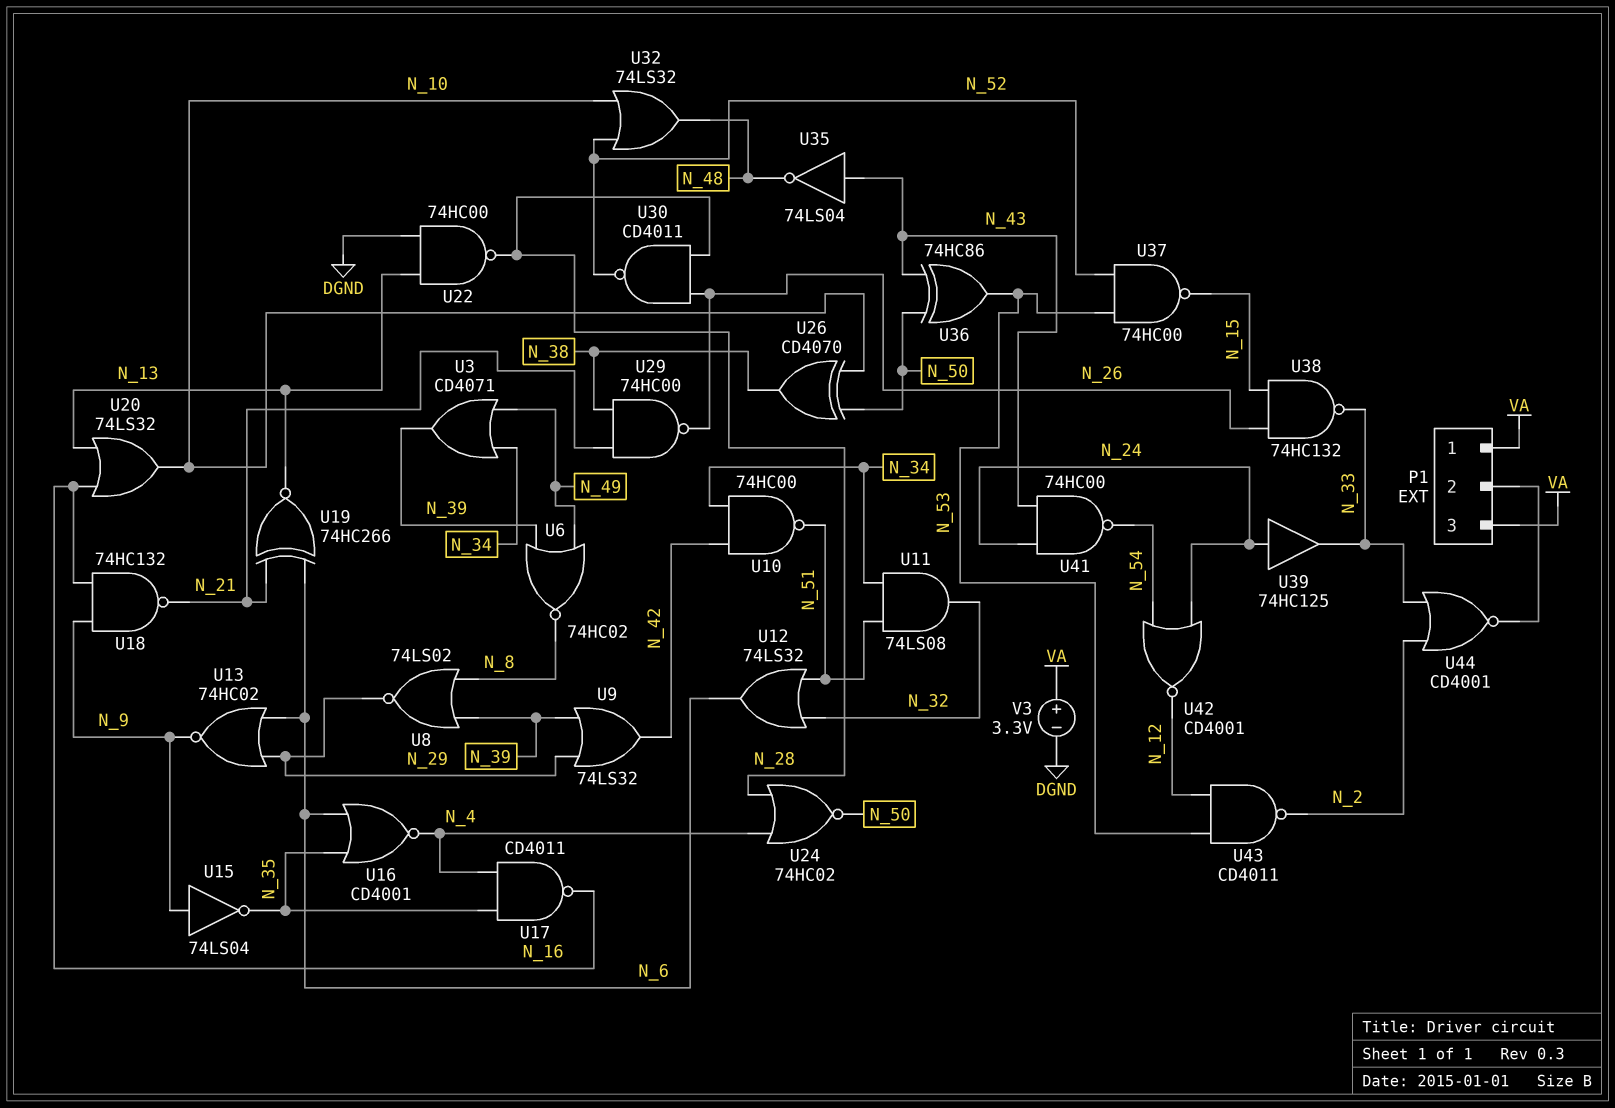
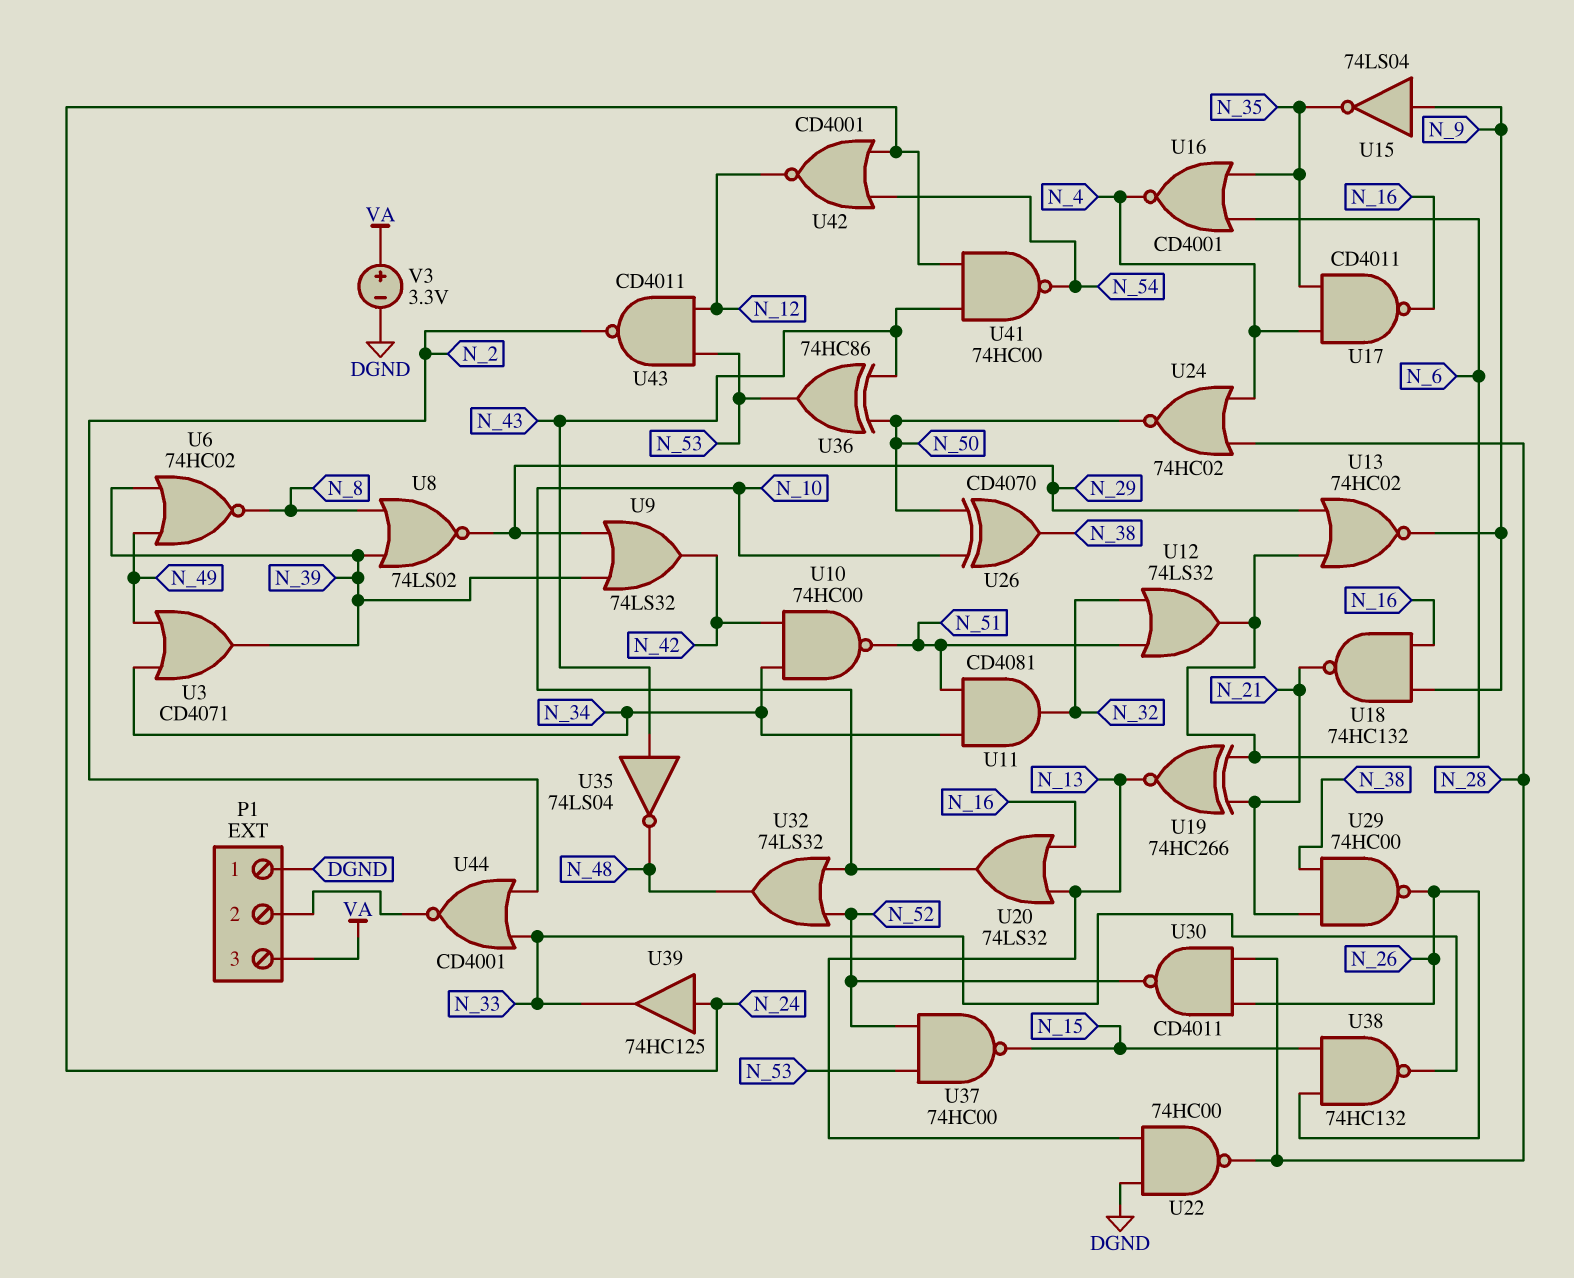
P1 pin 1: VA -> DGND
U11: AND 74LS08 (in N_34, in N_51, out N_32) -> AND CD4081 (in N_34, in N_51, out N_32)

